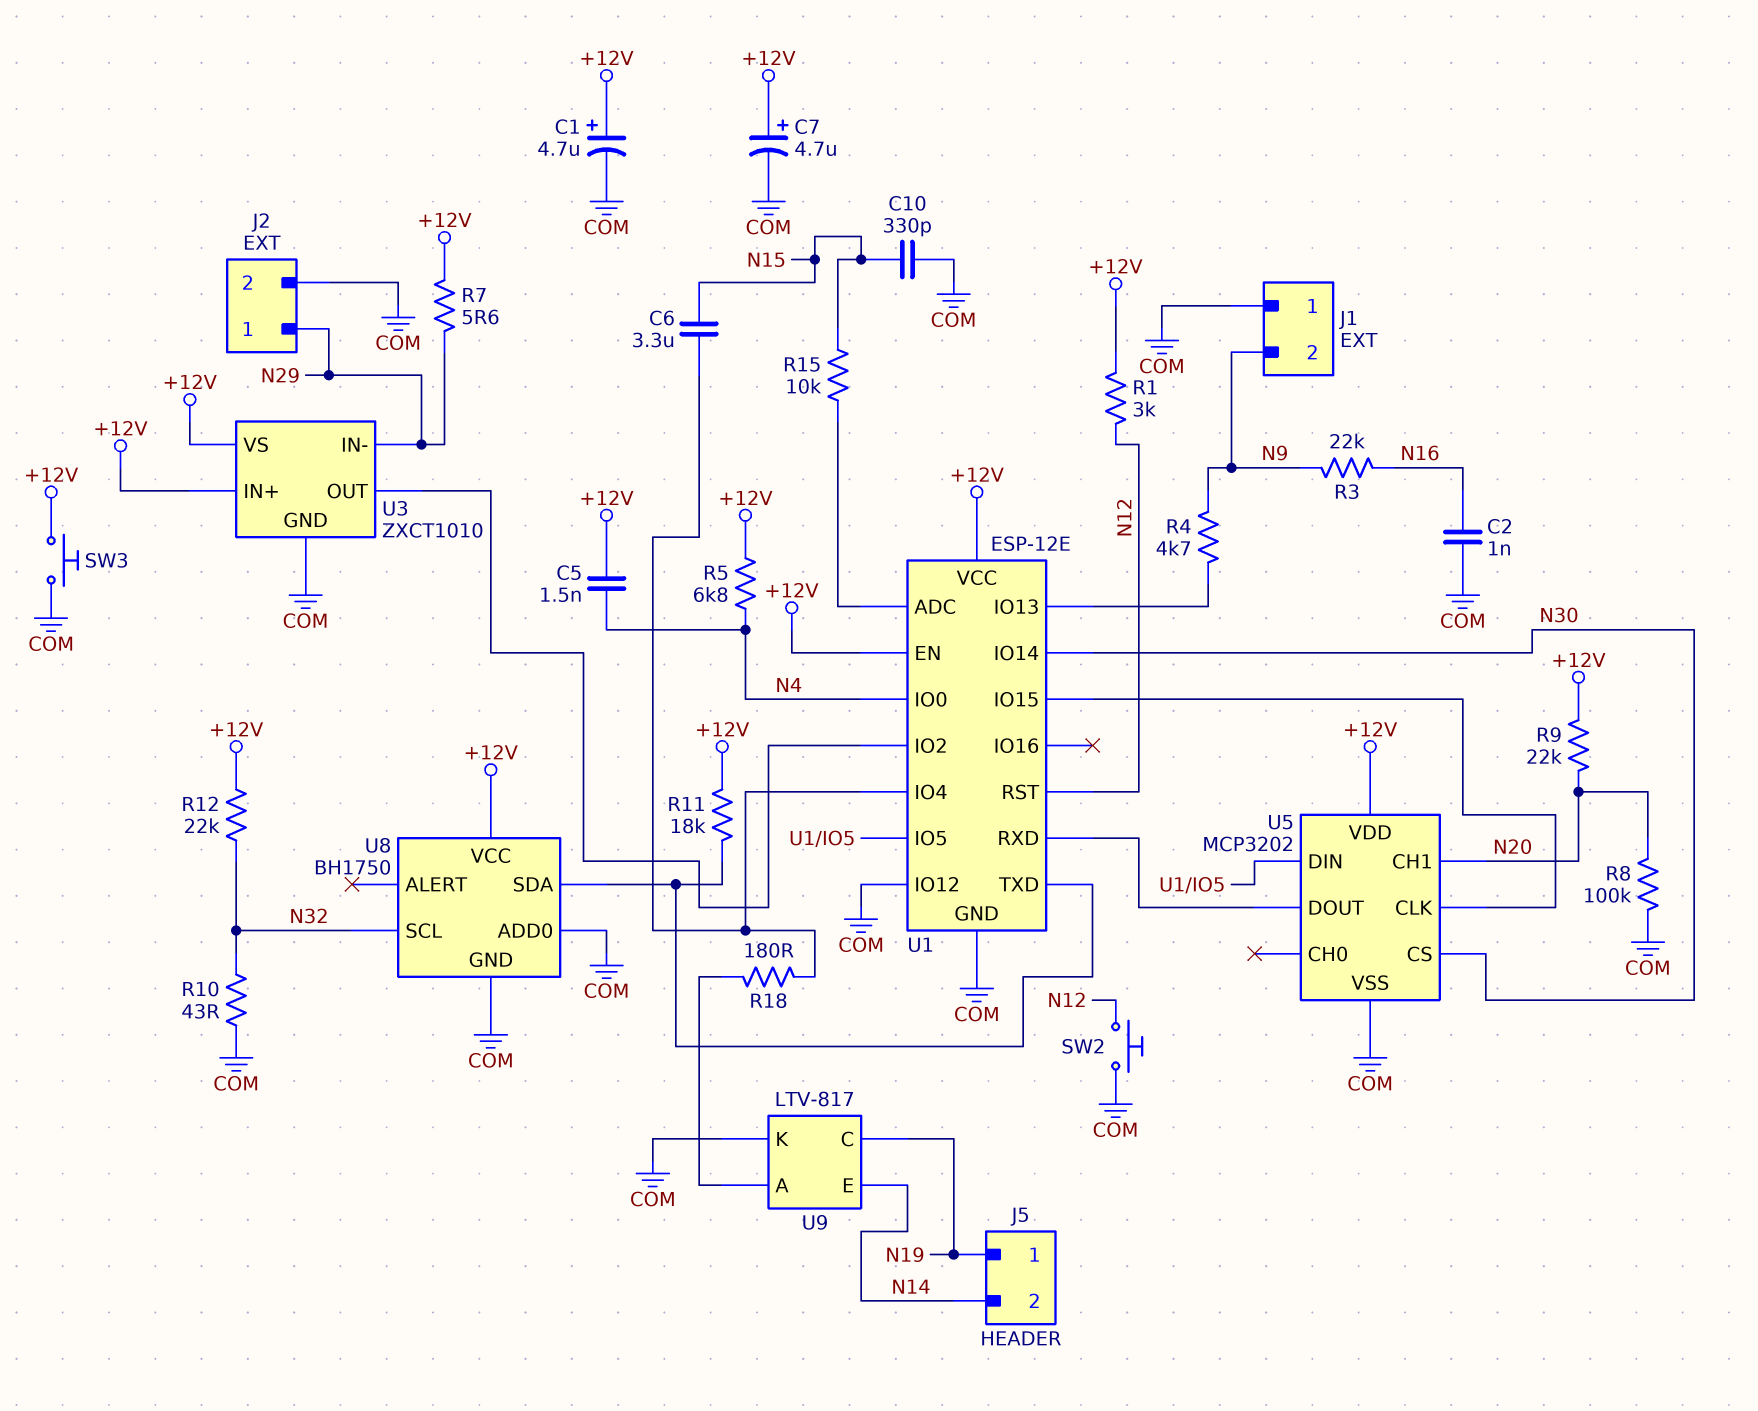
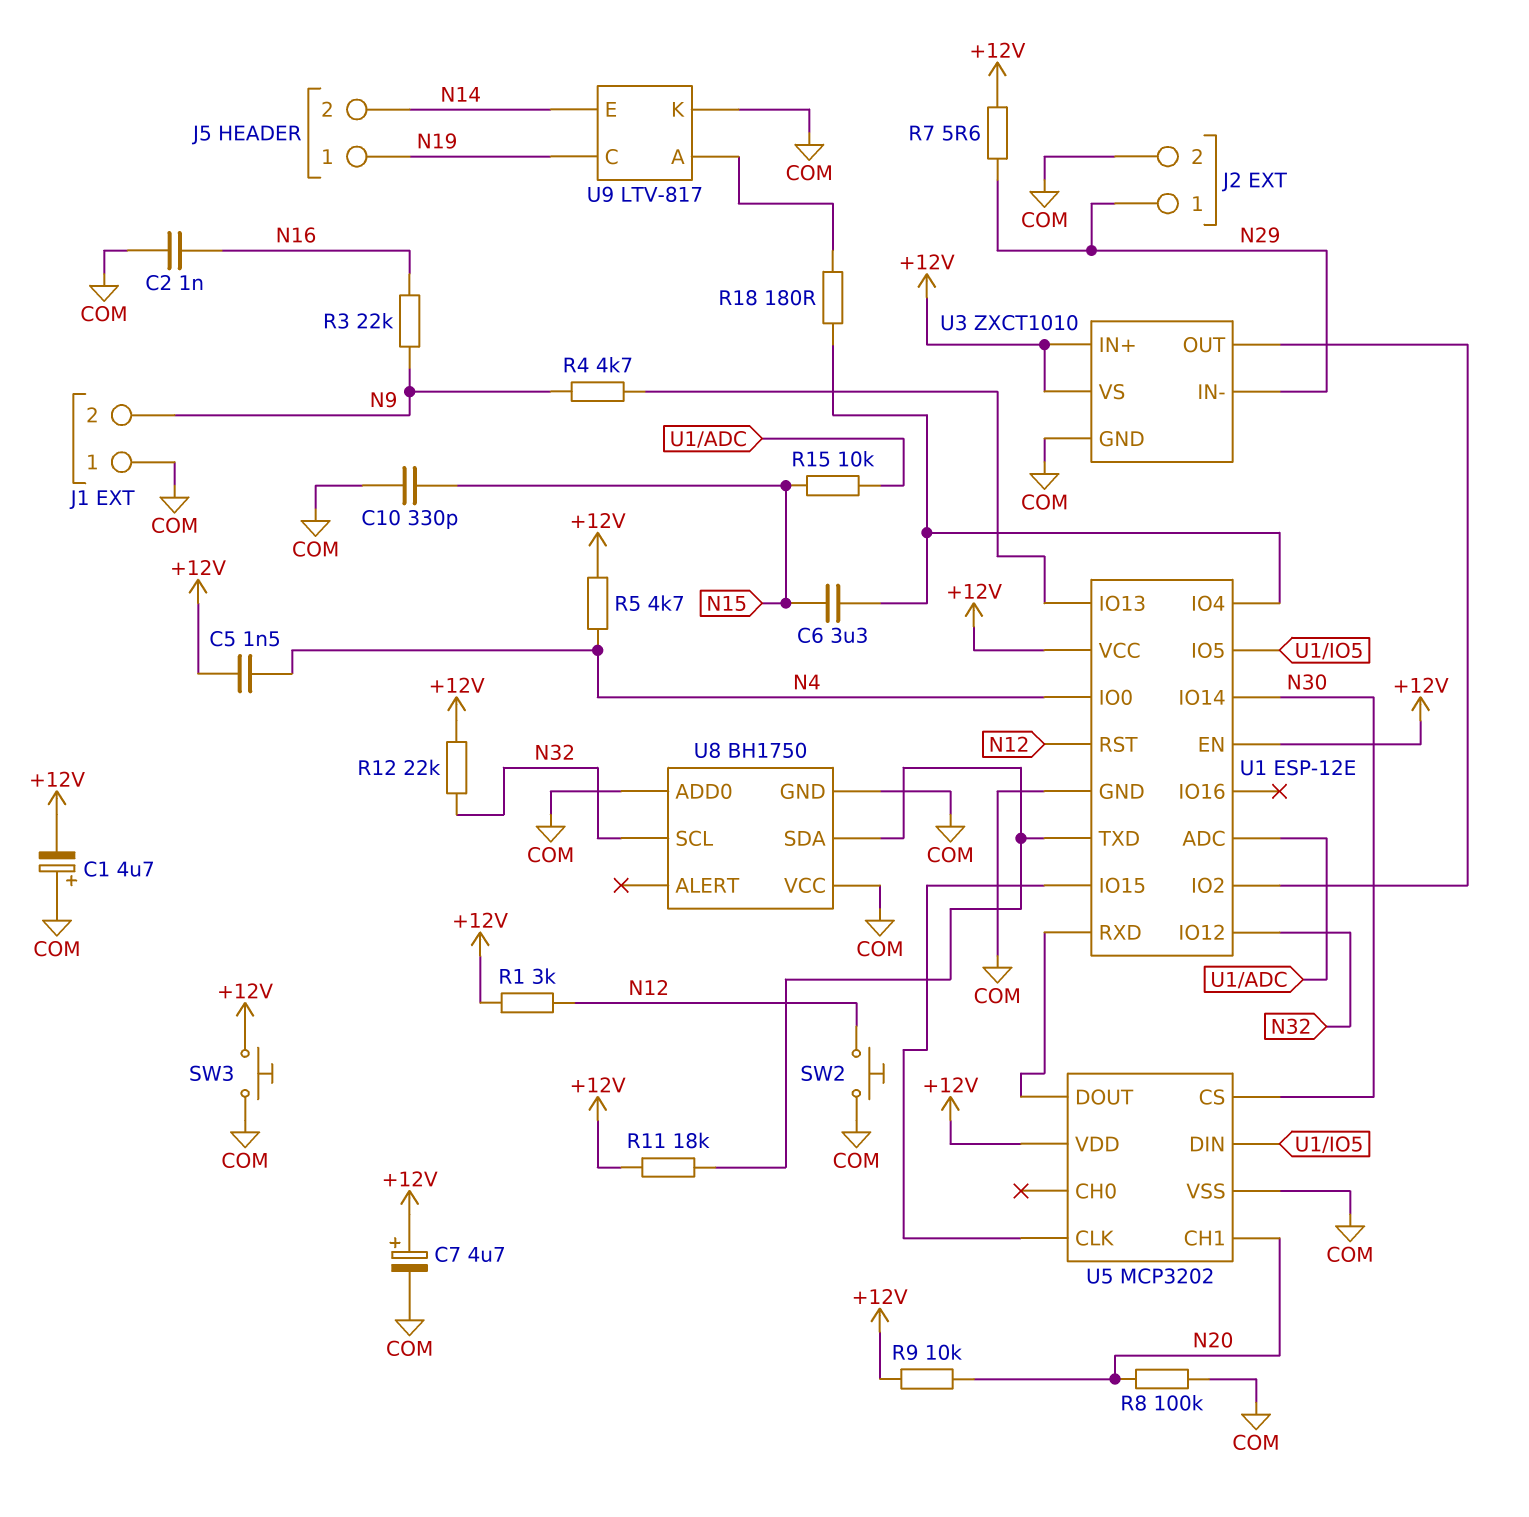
C1: 4.7uF (plus +12V, minus COM) -> 4.7uF (plus COM, minus +12V)
R5: 6.8k (+12V, N4) -> 4.7k (+12V, N4)
R9: 22k (+12V, N20) -> 10k (+12V, N20)
R10: 43 (COM, N32) -> none
U1 pin IO12: COM -> N32
U8 pin VCC: +12V -> COM

